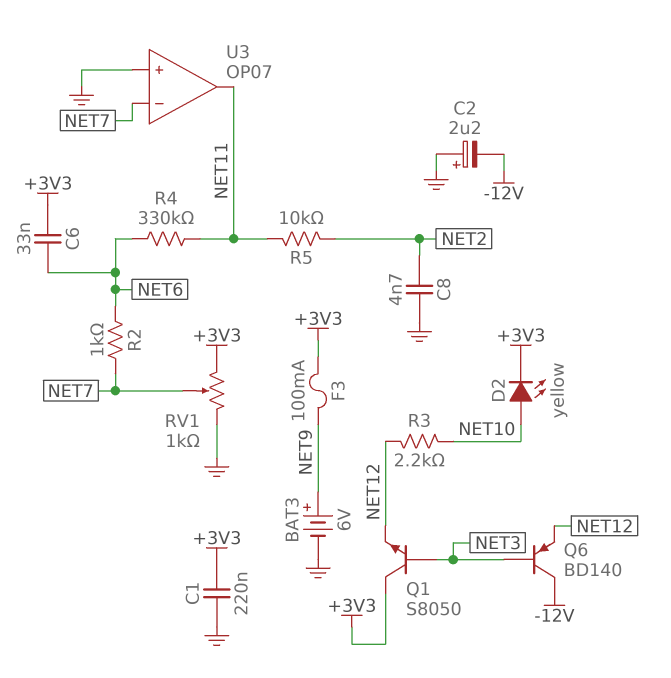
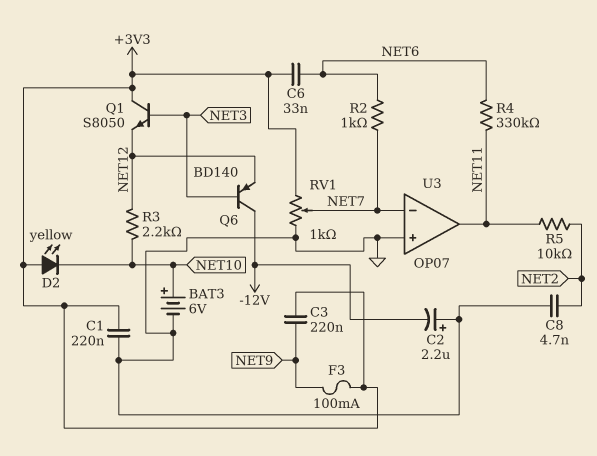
BAT3: 6V (plus NET9, minus GND) -> 6V (plus NET10, minus GND)
C3: none -> 220nF (+3V3, NET9)
D2: LED yellow (A NET10, K +3V3) -> LED yellow (A +3V3, K NET10)

